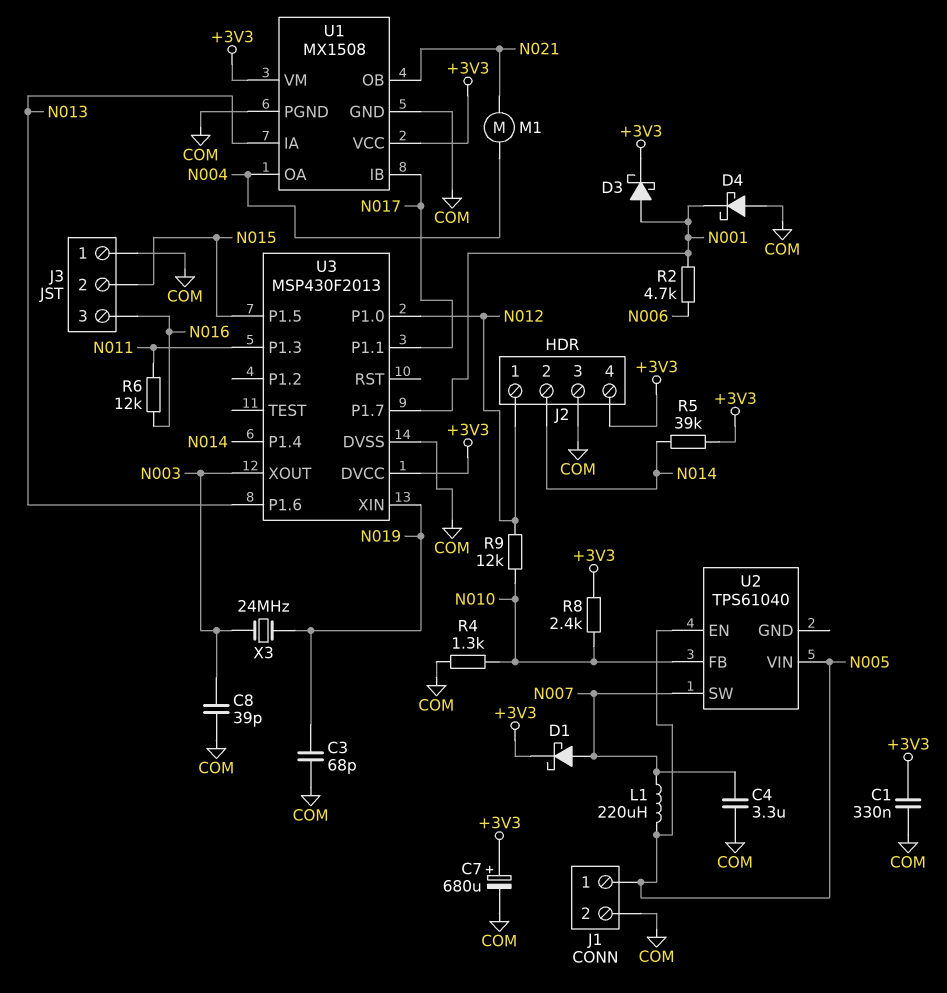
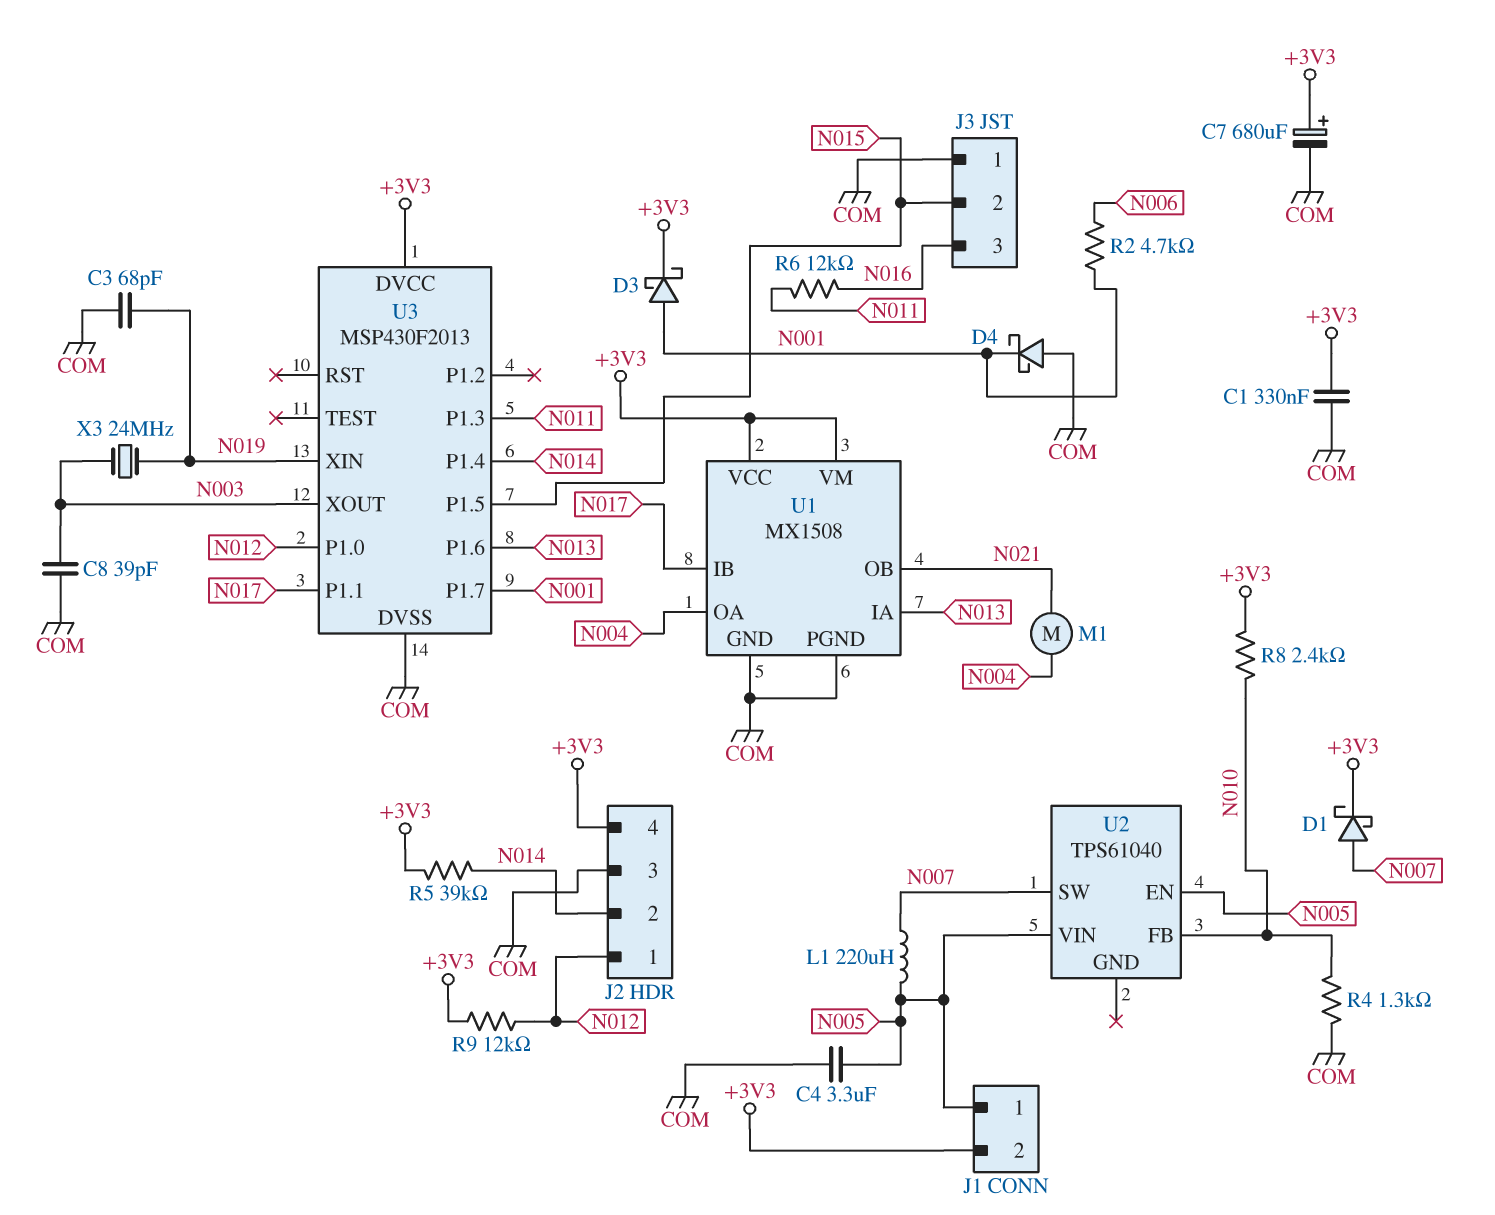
C4: 3.3uF (COM, N007) -> 3.3uF (COM, N005)
J1 pin 2: COM -> +3V3
R9: 12k (N010, N012) -> 12k (+3V3, N012)

